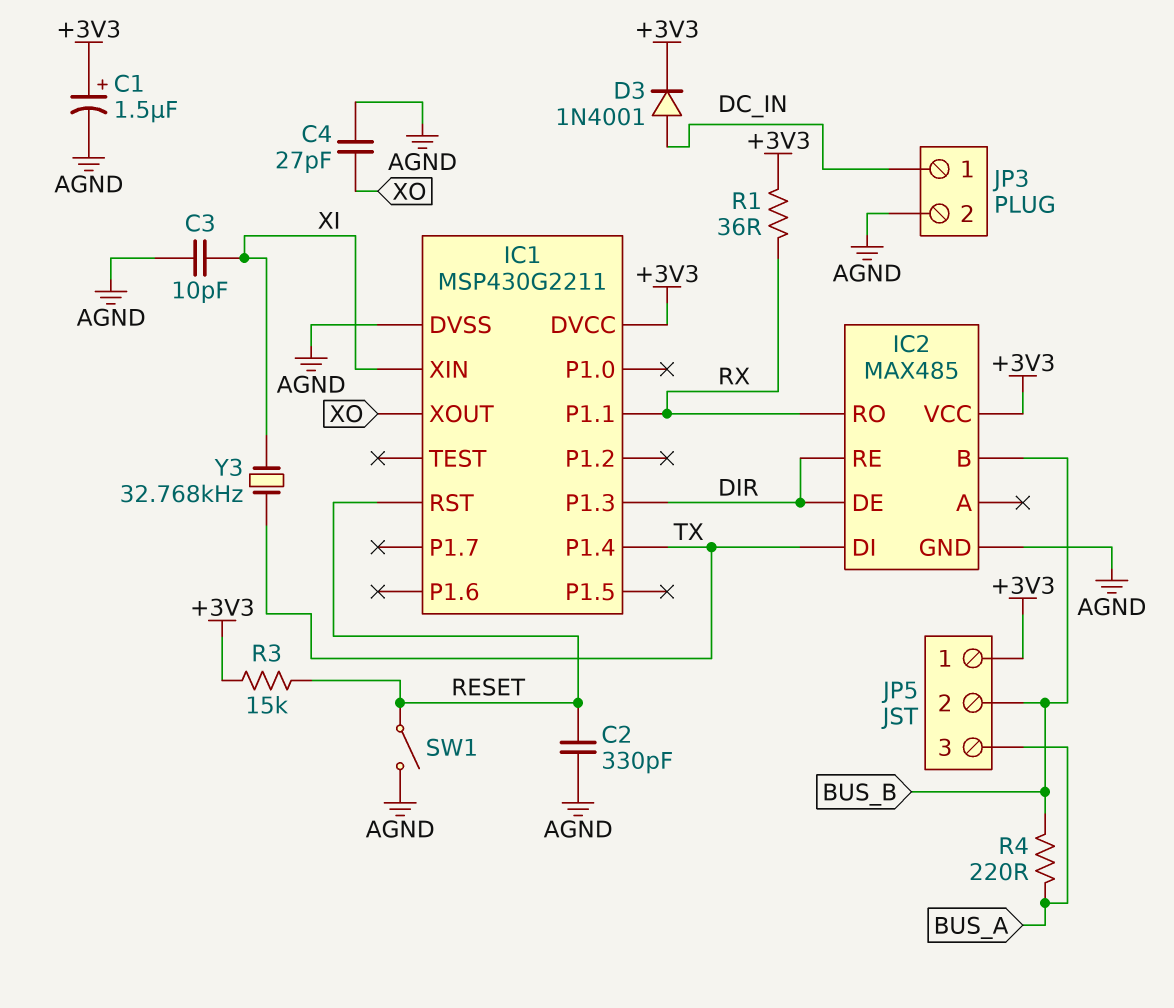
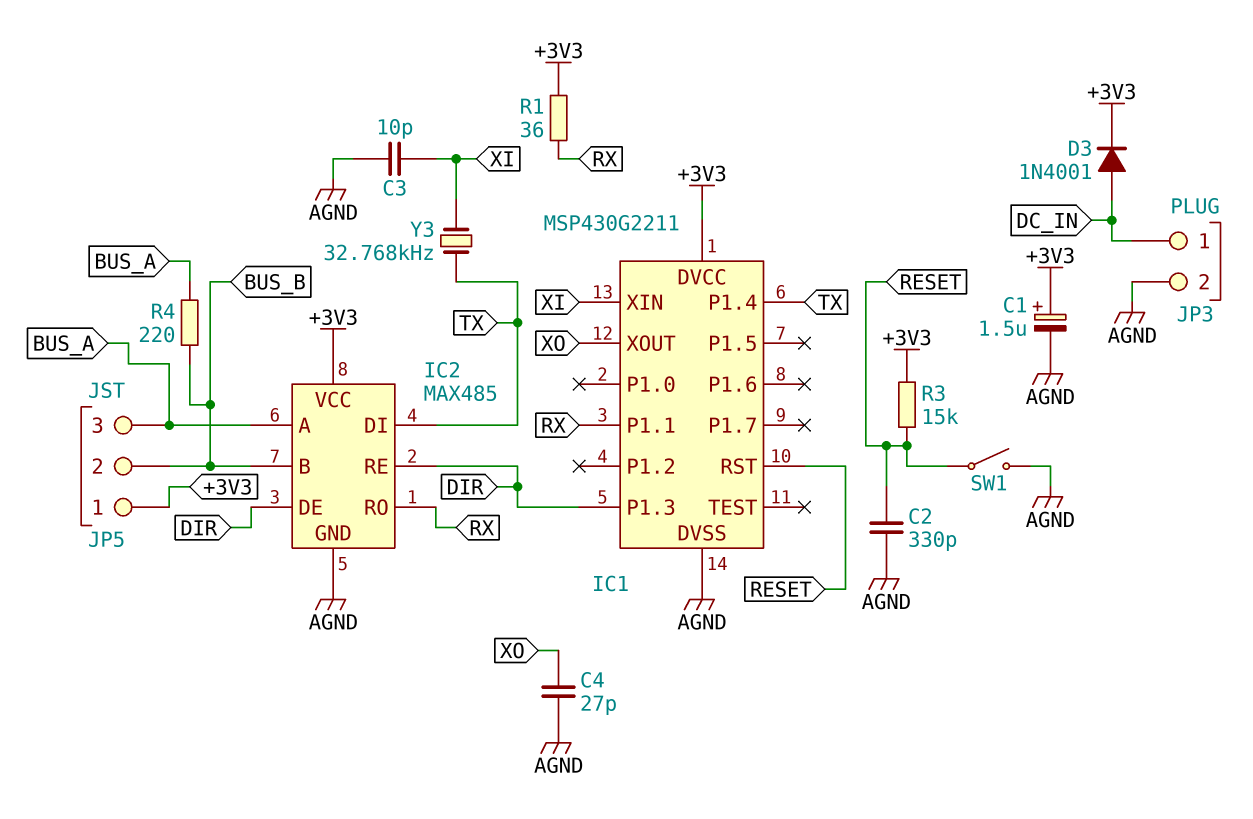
IC2 pin A: none -> BUS_A

